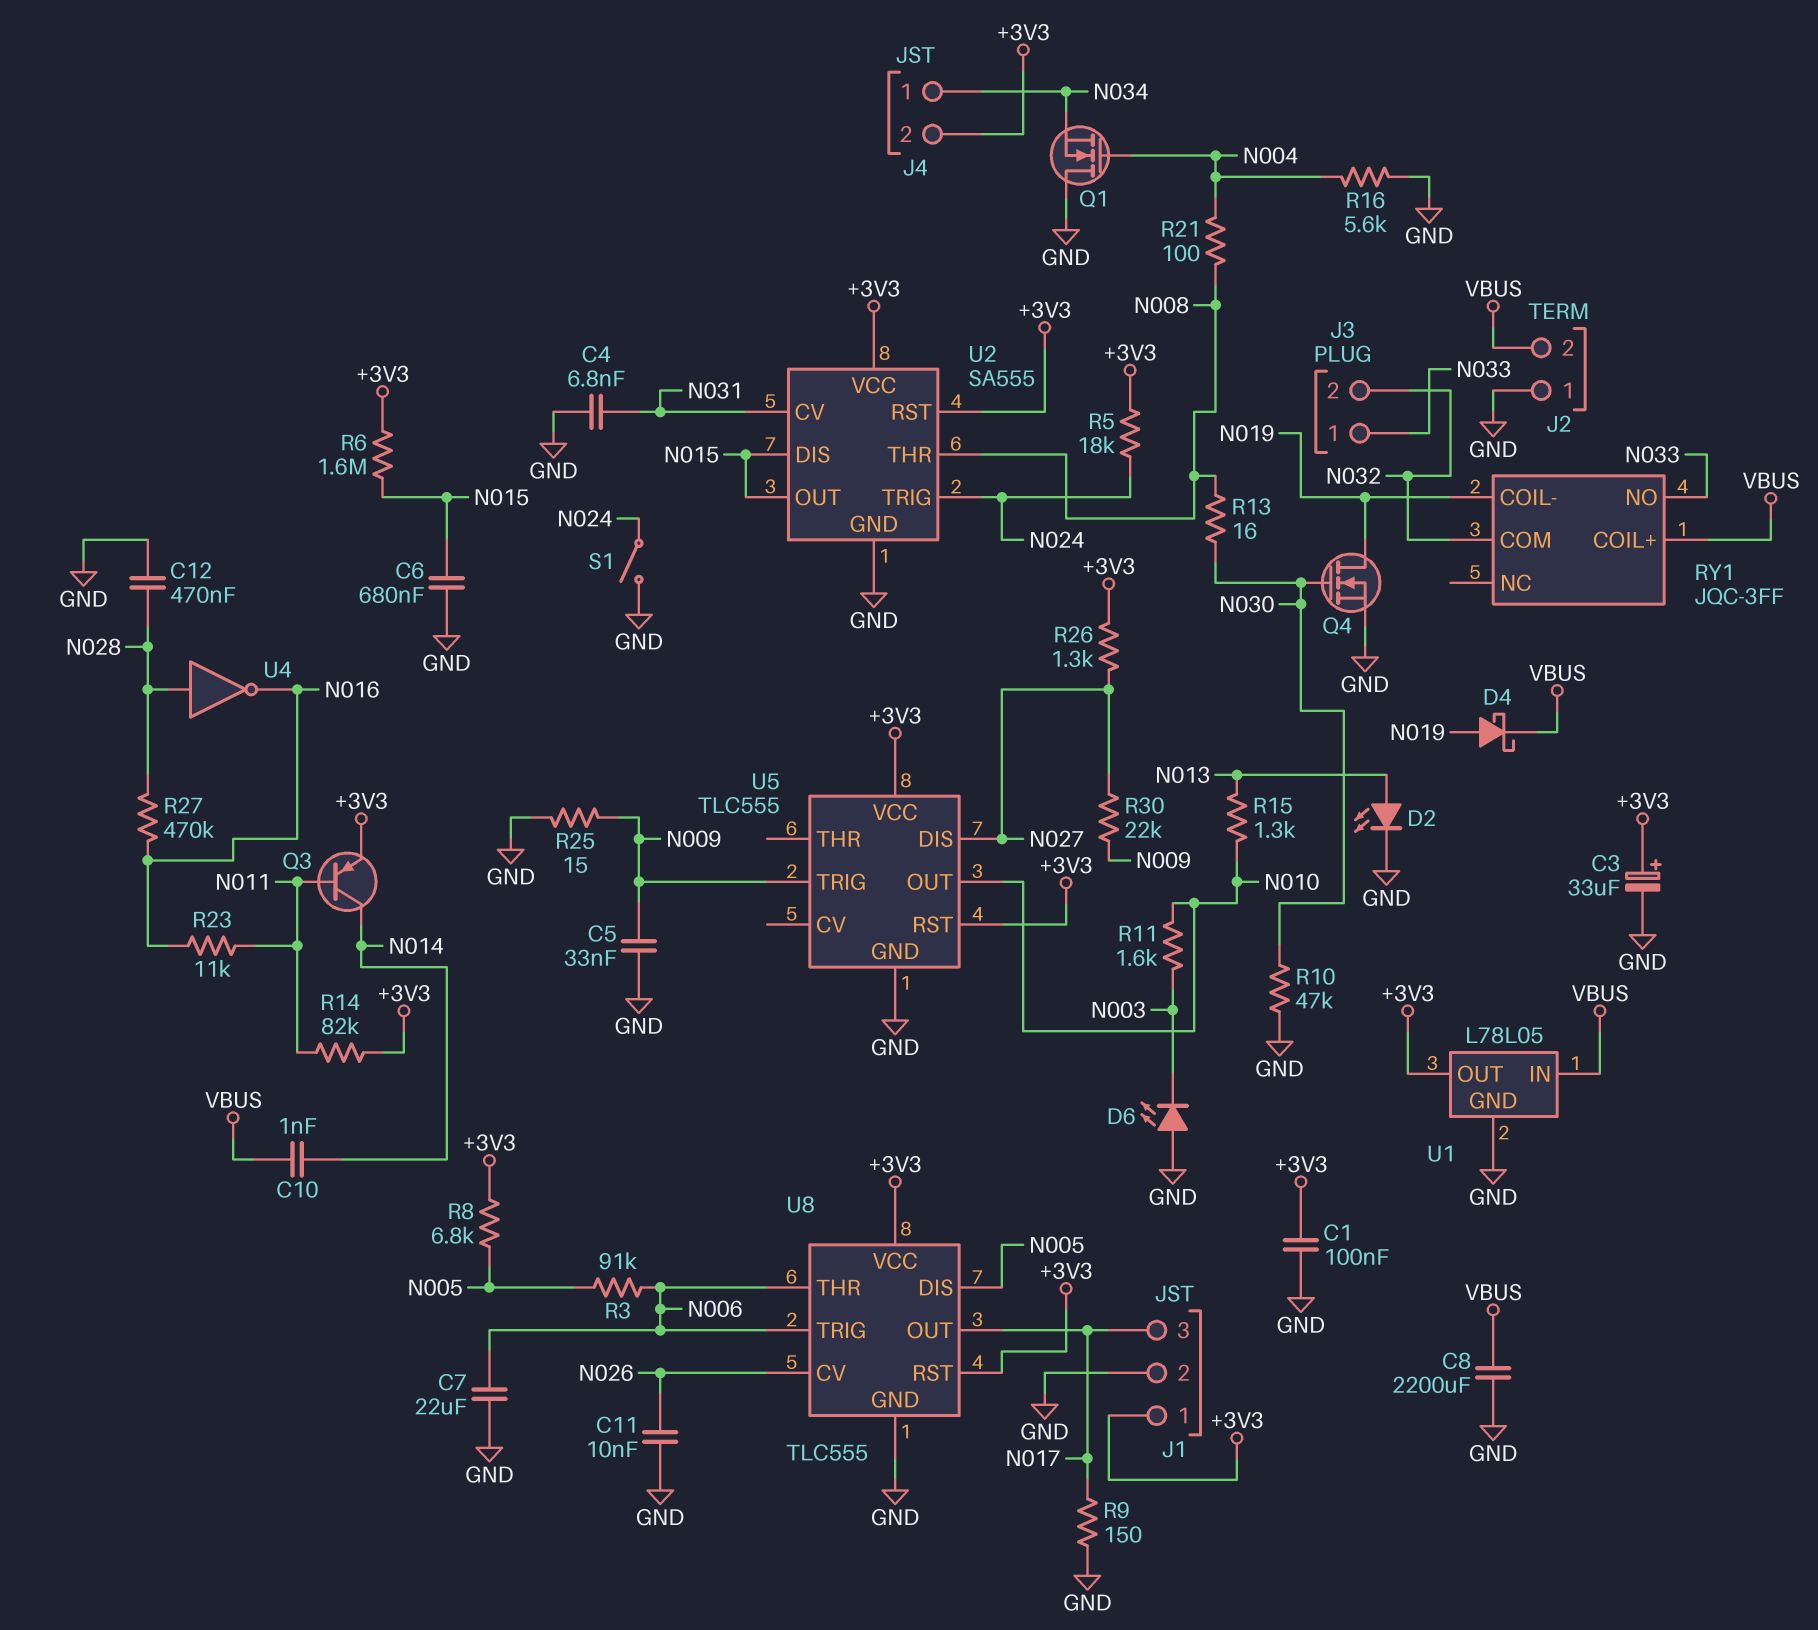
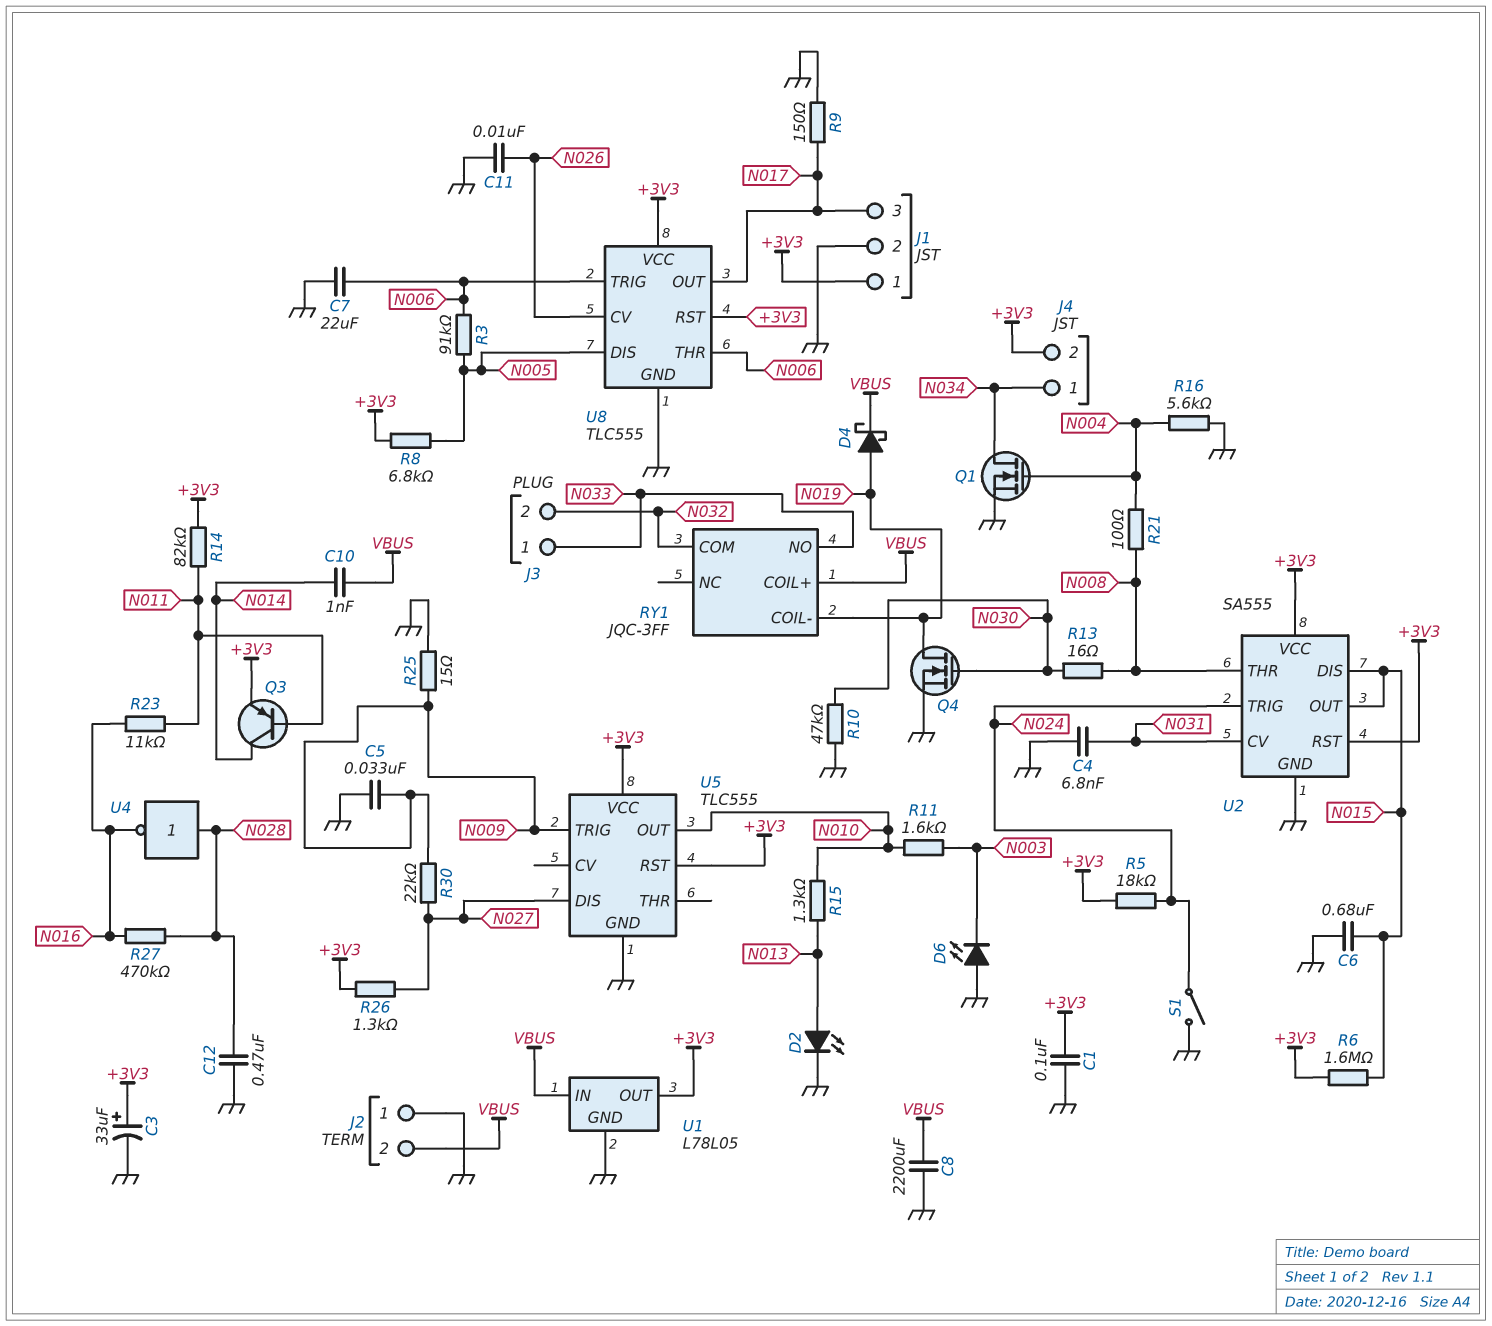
Q1: NMOS (G N004, D GND, S N034) -> NMOS (G N004, D N034, S GND)

